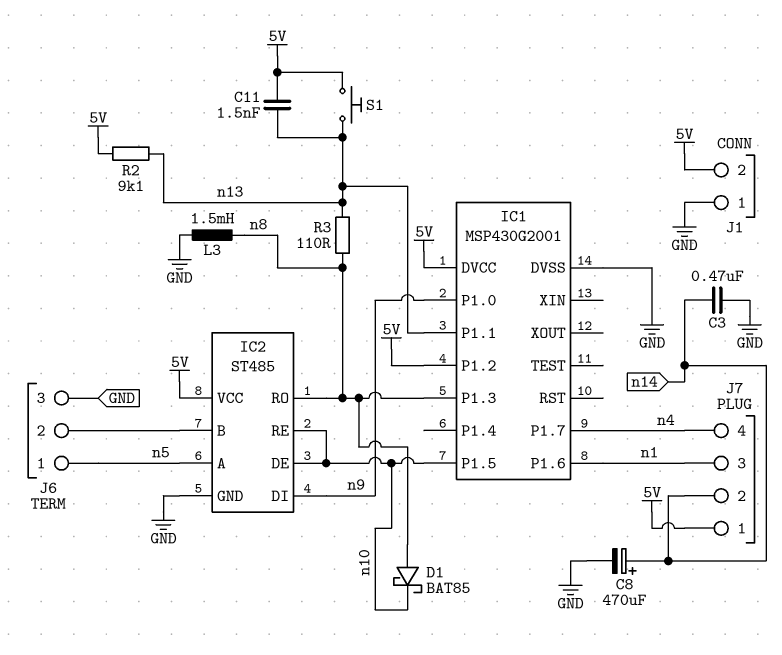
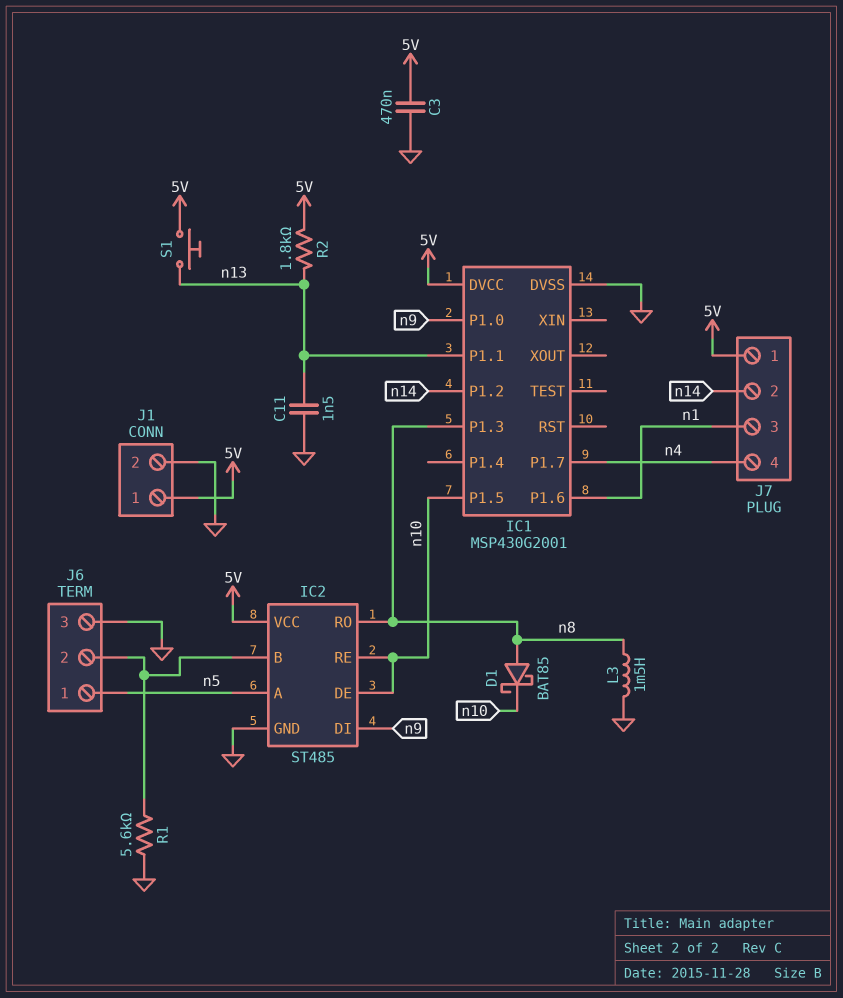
C3: 470nF (GND, n14) -> 470nF (5V, GND)
C8: 470uF (plus n14, minus GND) -> none
C11: 1.5nF (5V, n13) -> 1.5nF (GND, n13)
IC1 pin P1.2: 5V -> n14
J1 pin 1: GND -> 5V
J1 pin 2: 5V -> GND
R1: none -> 5.6k (GND, IC2/B)
R2: 9.1k (5V, n13) -> 1.8k (5V, n13)
R3: 110 (n8, n13) -> none

